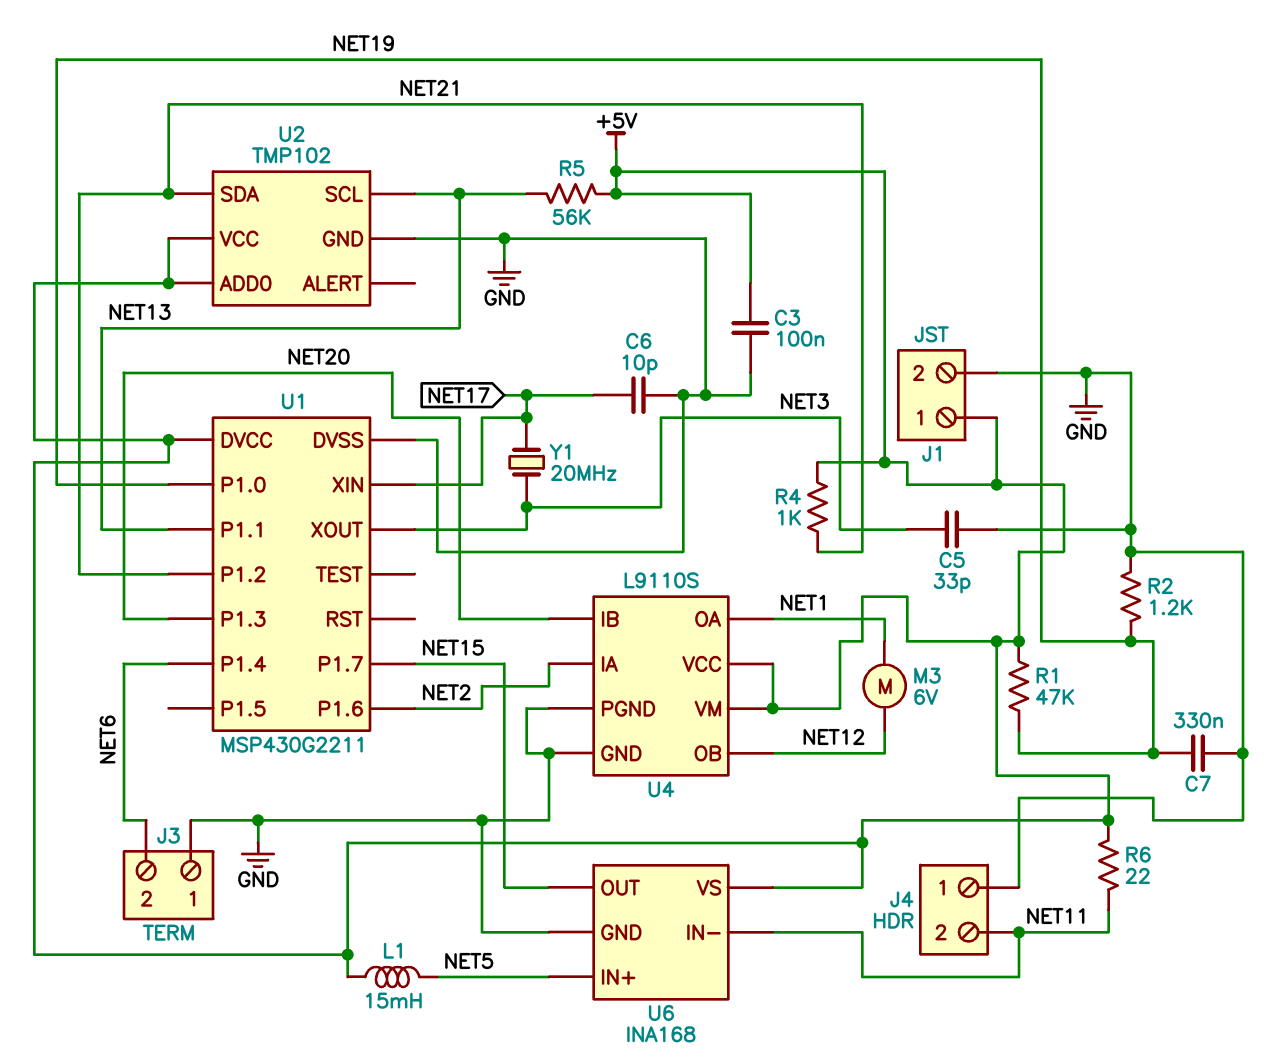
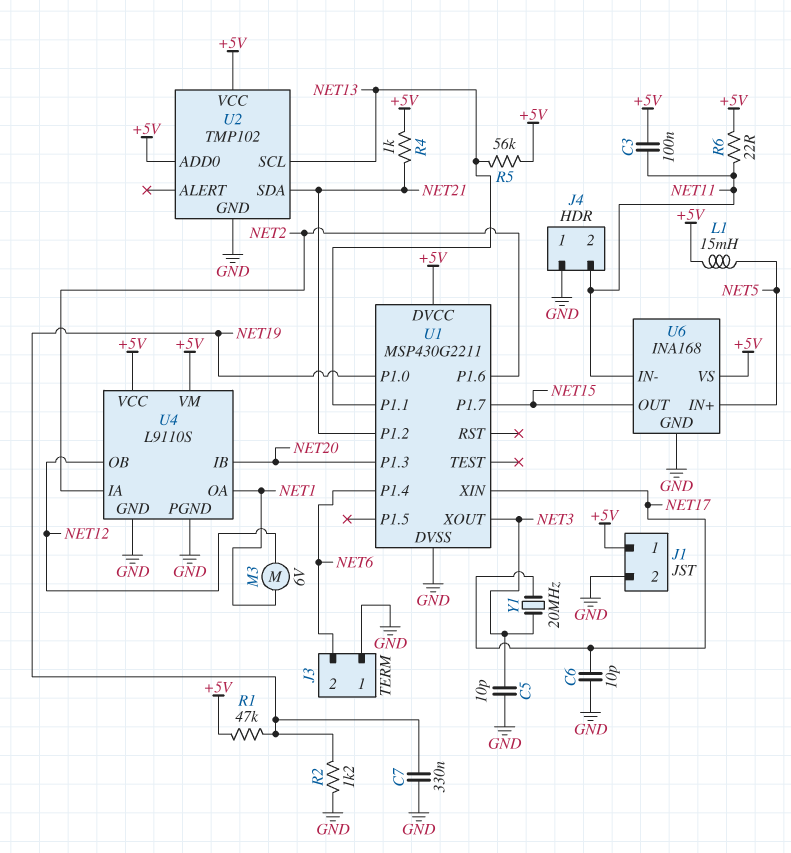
C3: 100nF (+5V, GND) -> 100nF (+5V, NET11)
C5: 33pF (GND, NET3) -> 10pF (GND, NET3)

